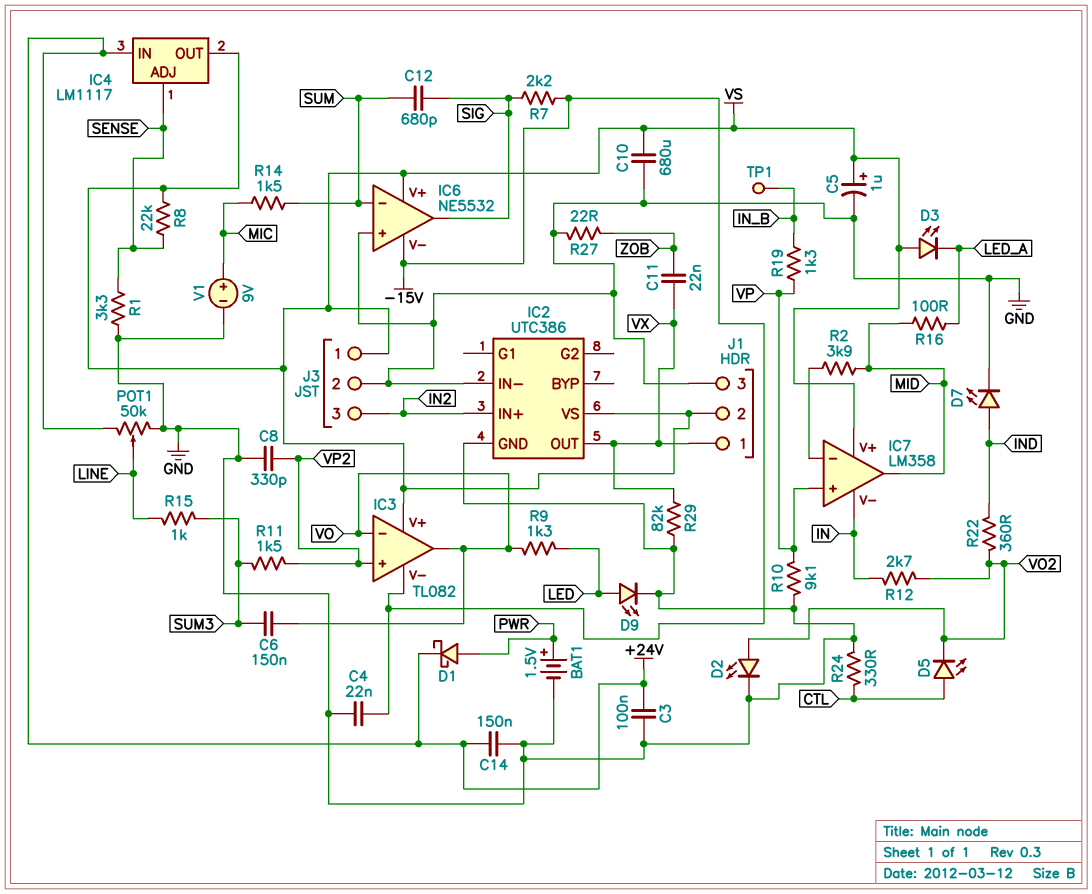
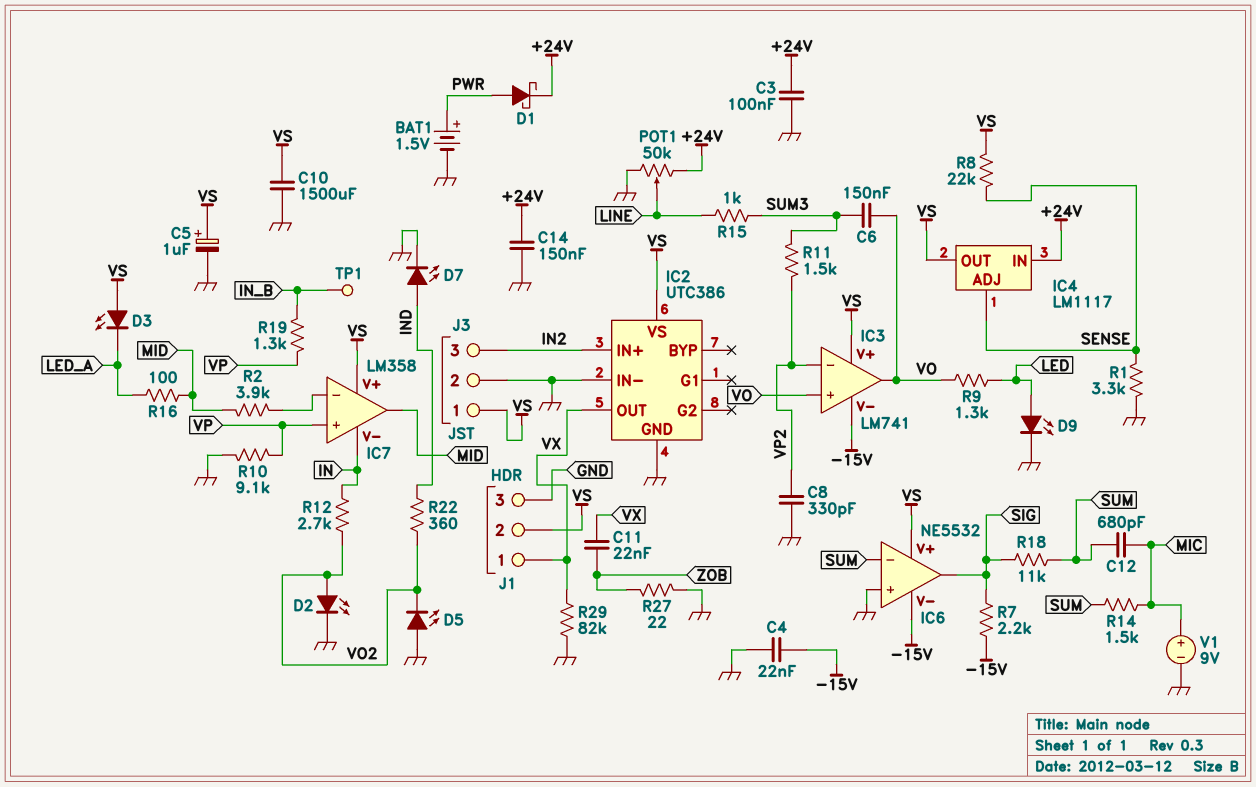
C10: 680uF (GND, VS) -> 1500uF (GND, VS)
C12: 680pF (SIG, SUM) -> 680pF (MIC, SUM)
D5: LED (A CTL, K VO2) -> LED (A GND, K VO2)
IC3: TL082 -> LM741
IC3 pin in+: VP2 -> VO
IC3 pin in-: VO -> VP2
R18: none -> 11k (SIG, SUM)
R24: 330 (CTL, GND) -> none

